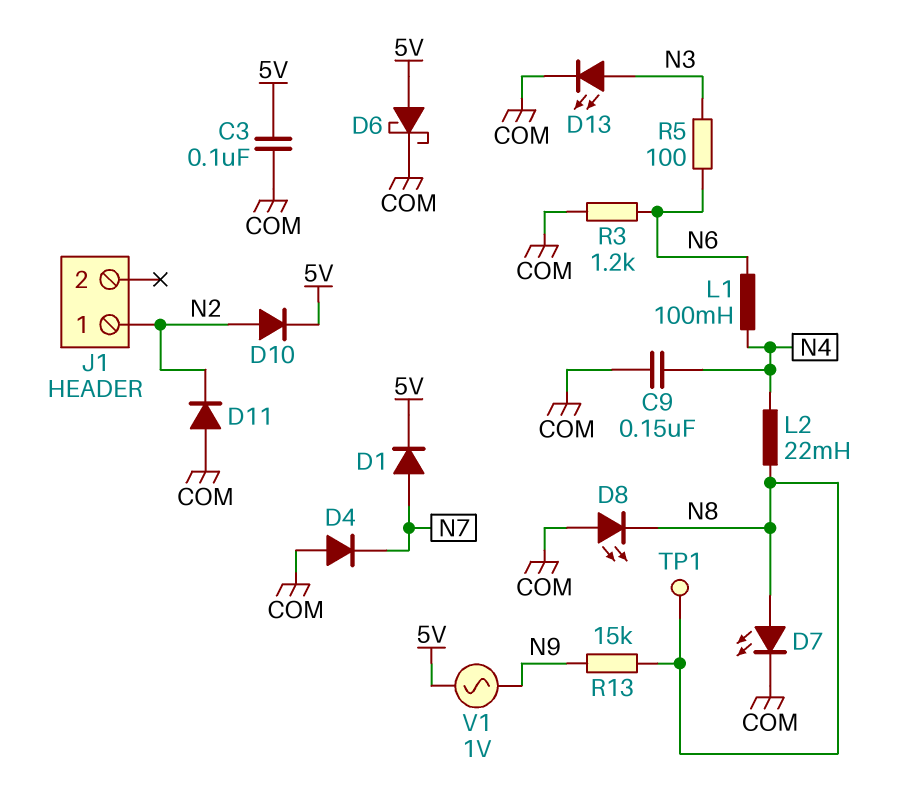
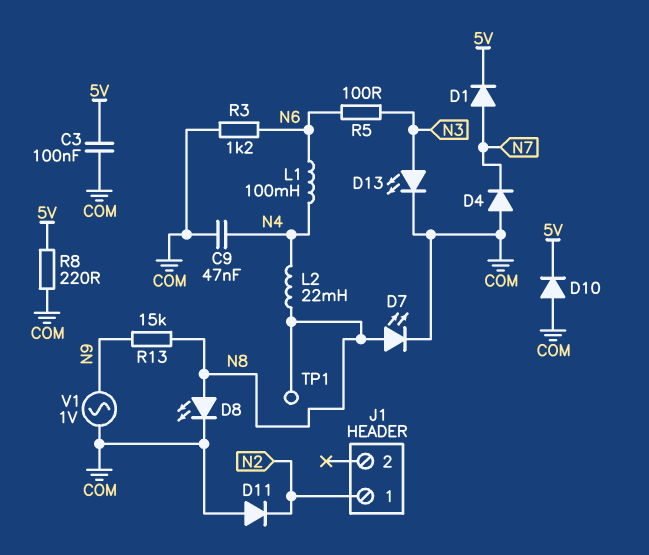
C9: 150nF (COM, N4) -> 47nF (COM, N4)
D6: schottky (A 5V, K COM) -> none
D8: LED (A COM, K N8) -> LED (A N8, K COM)
D10: diode (A N2, K 5V) -> diode (A COM, K 5V)
R8: none -> 220 (5V, COM)
V1: AC 1V (5V, N9) -> AC 1V (COM, N9)

